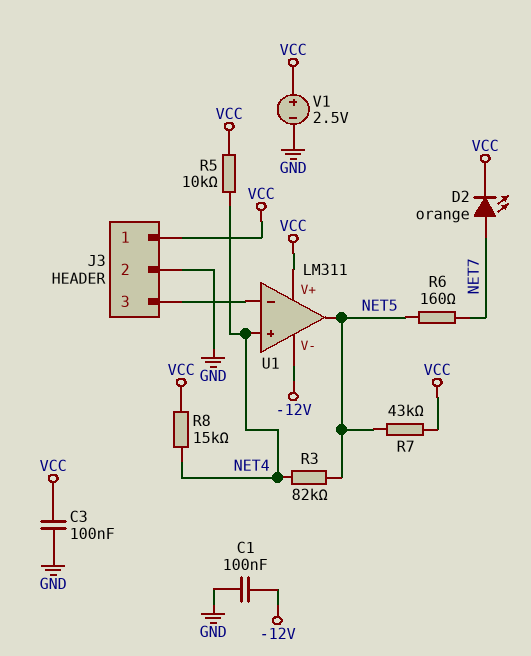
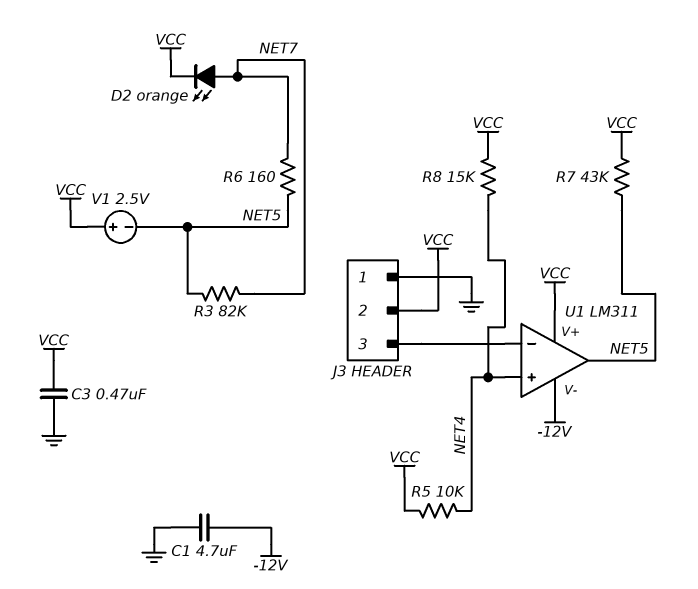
C1: 100nF (-12V, GND) -> 4.7uF (-12V, GND)
C3: 100nF (GND, VCC) -> 470nF (GND, VCC)
J3 pin 1: VCC -> GND
J3 pin 2: GND -> VCC
R3: 82k (NET4, NET5) -> 82k (NET5, NET7)
V1: 2.5V (plus VCC, minus GND) -> 2.5V (plus VCC, minus NET5)

